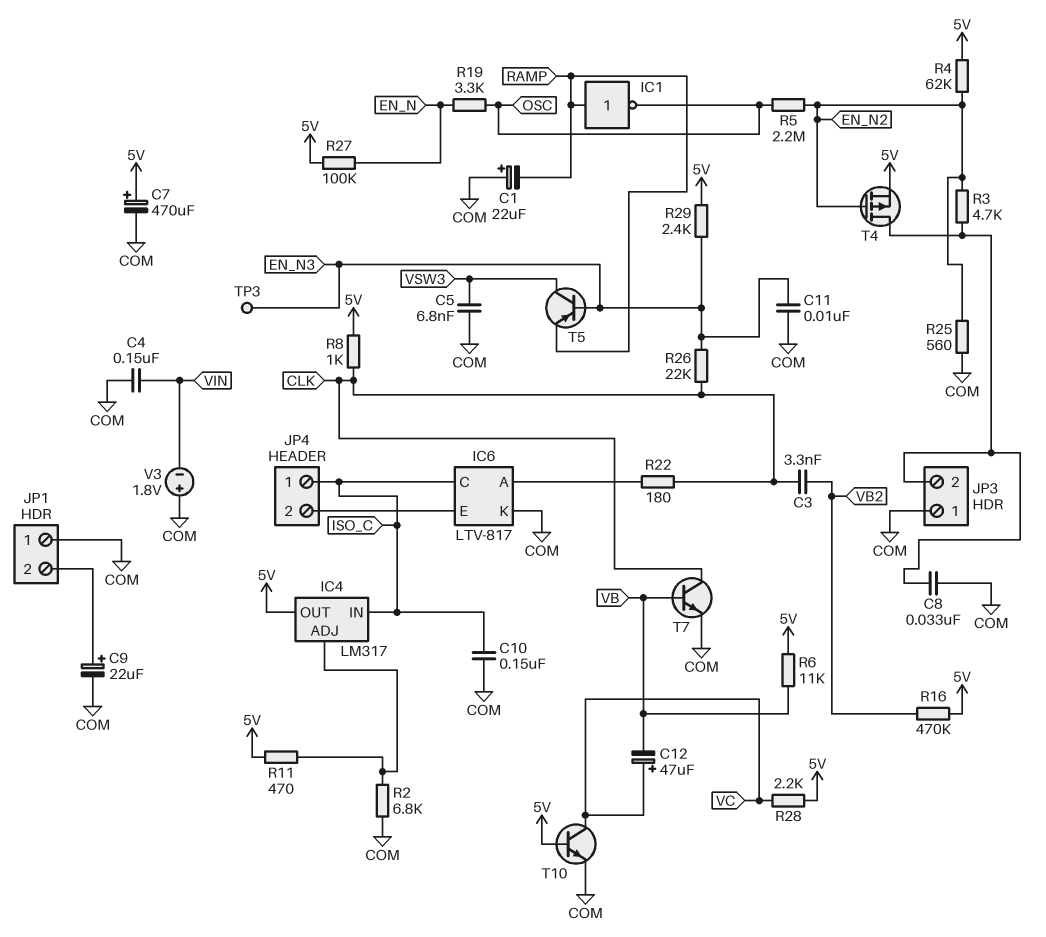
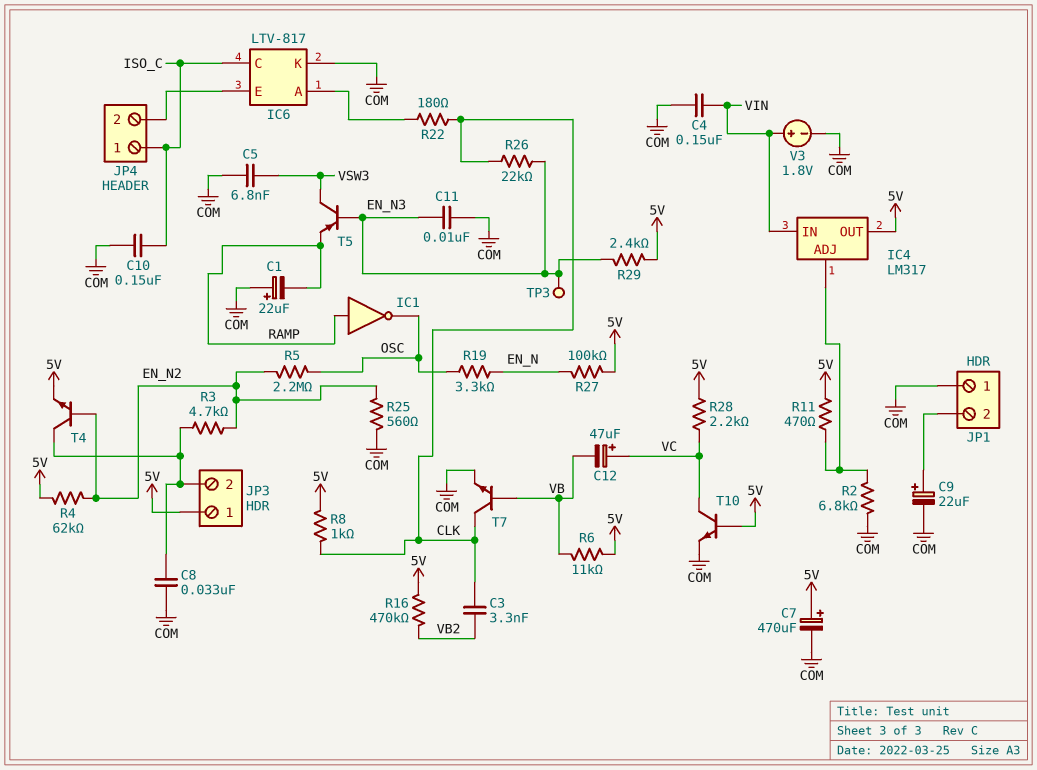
IC4 pin IN: ISO_C -> VIN
JP3 pin 1: COM -> 5V
T4: PMOS (G EN_N2, D JP3/2, S 5V) -> NPN (B EN_N2, C JP3/2, E 5V)
V3: 1.8V (plus COM, minus VIN) -> 1.8V (plus VIN, minus COM)

